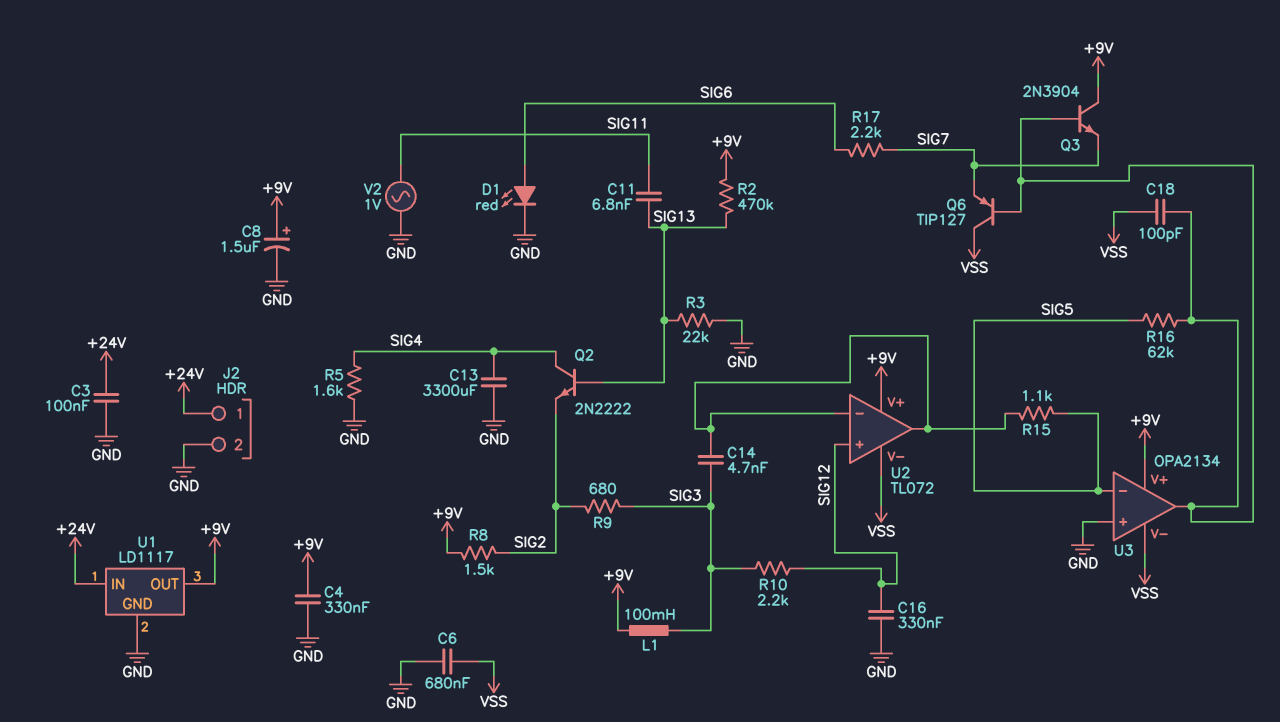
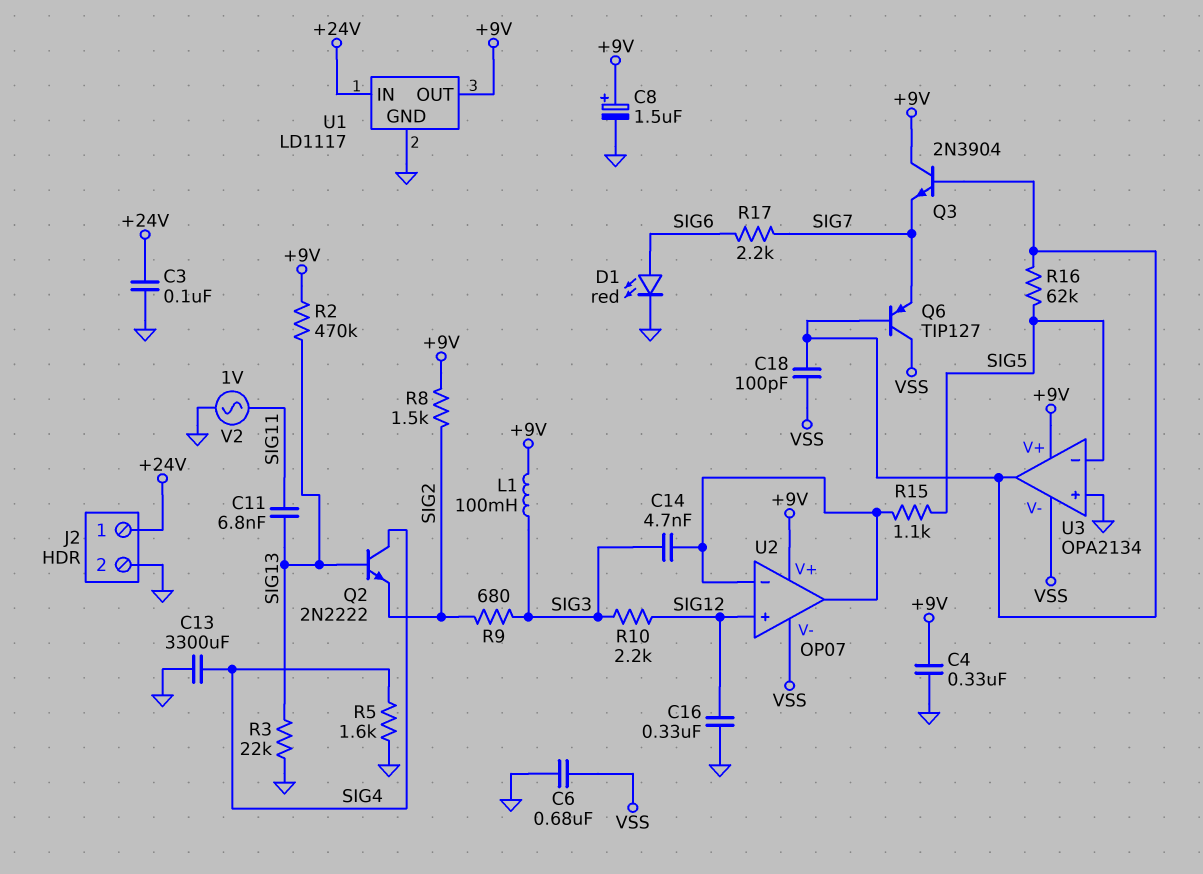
U2: TL072 -> OP07

